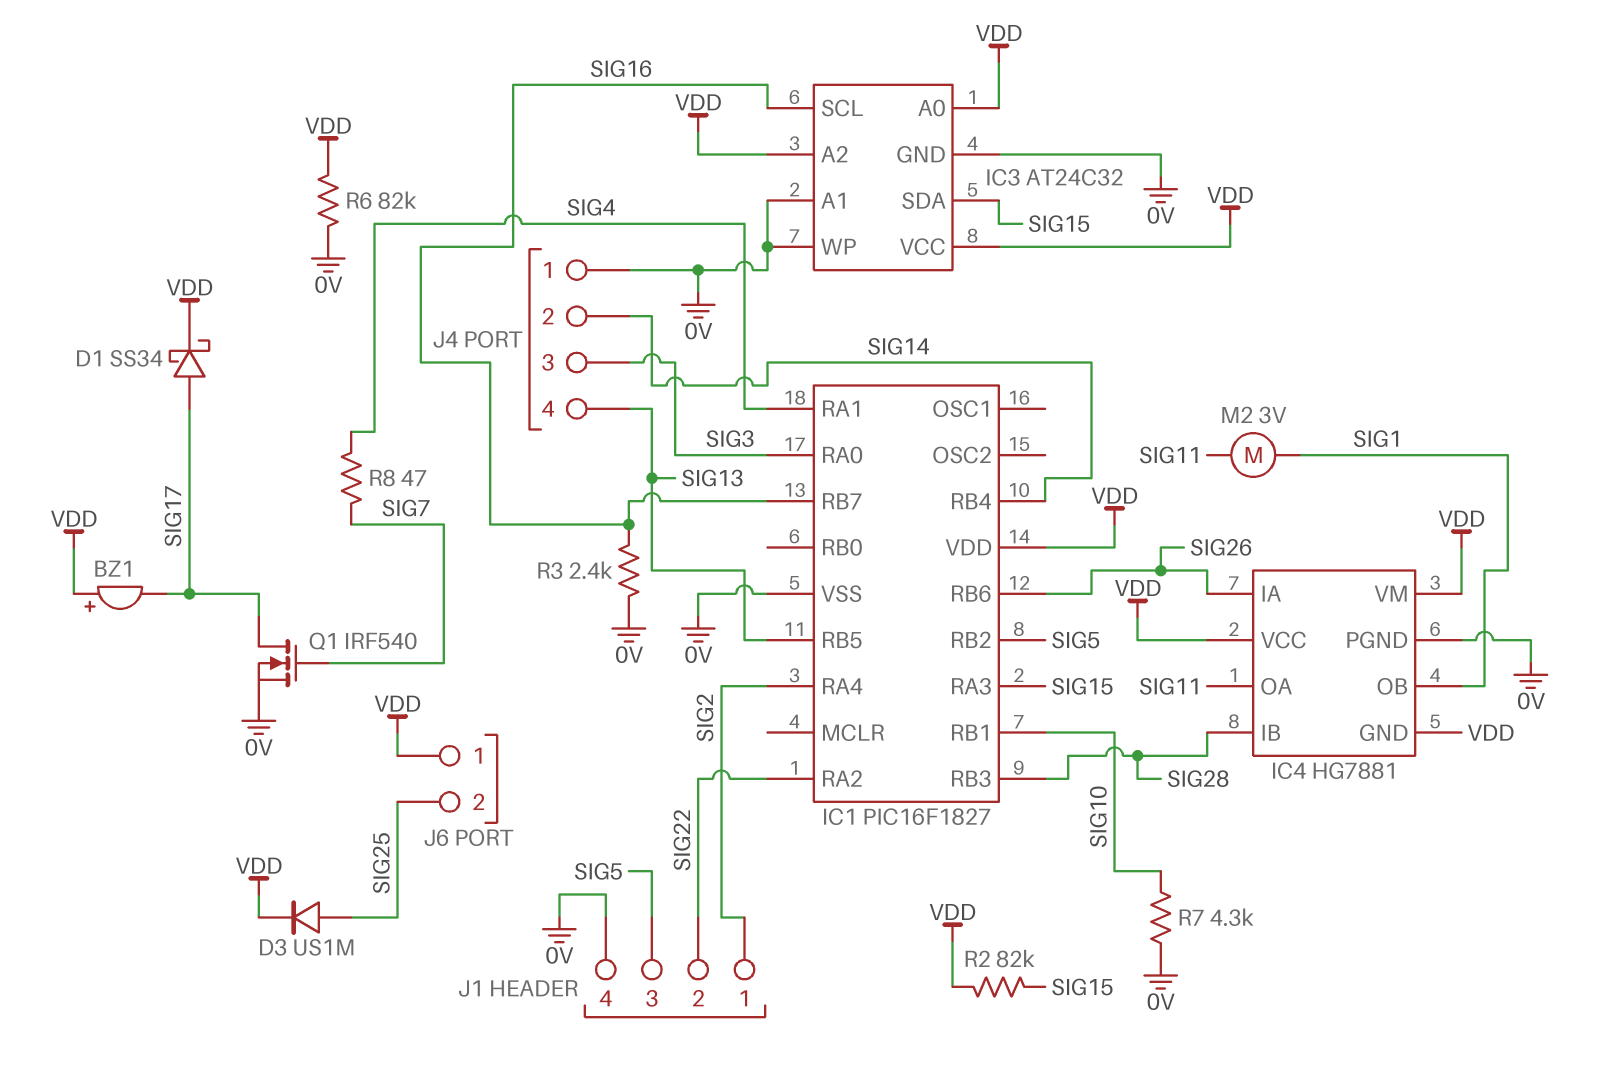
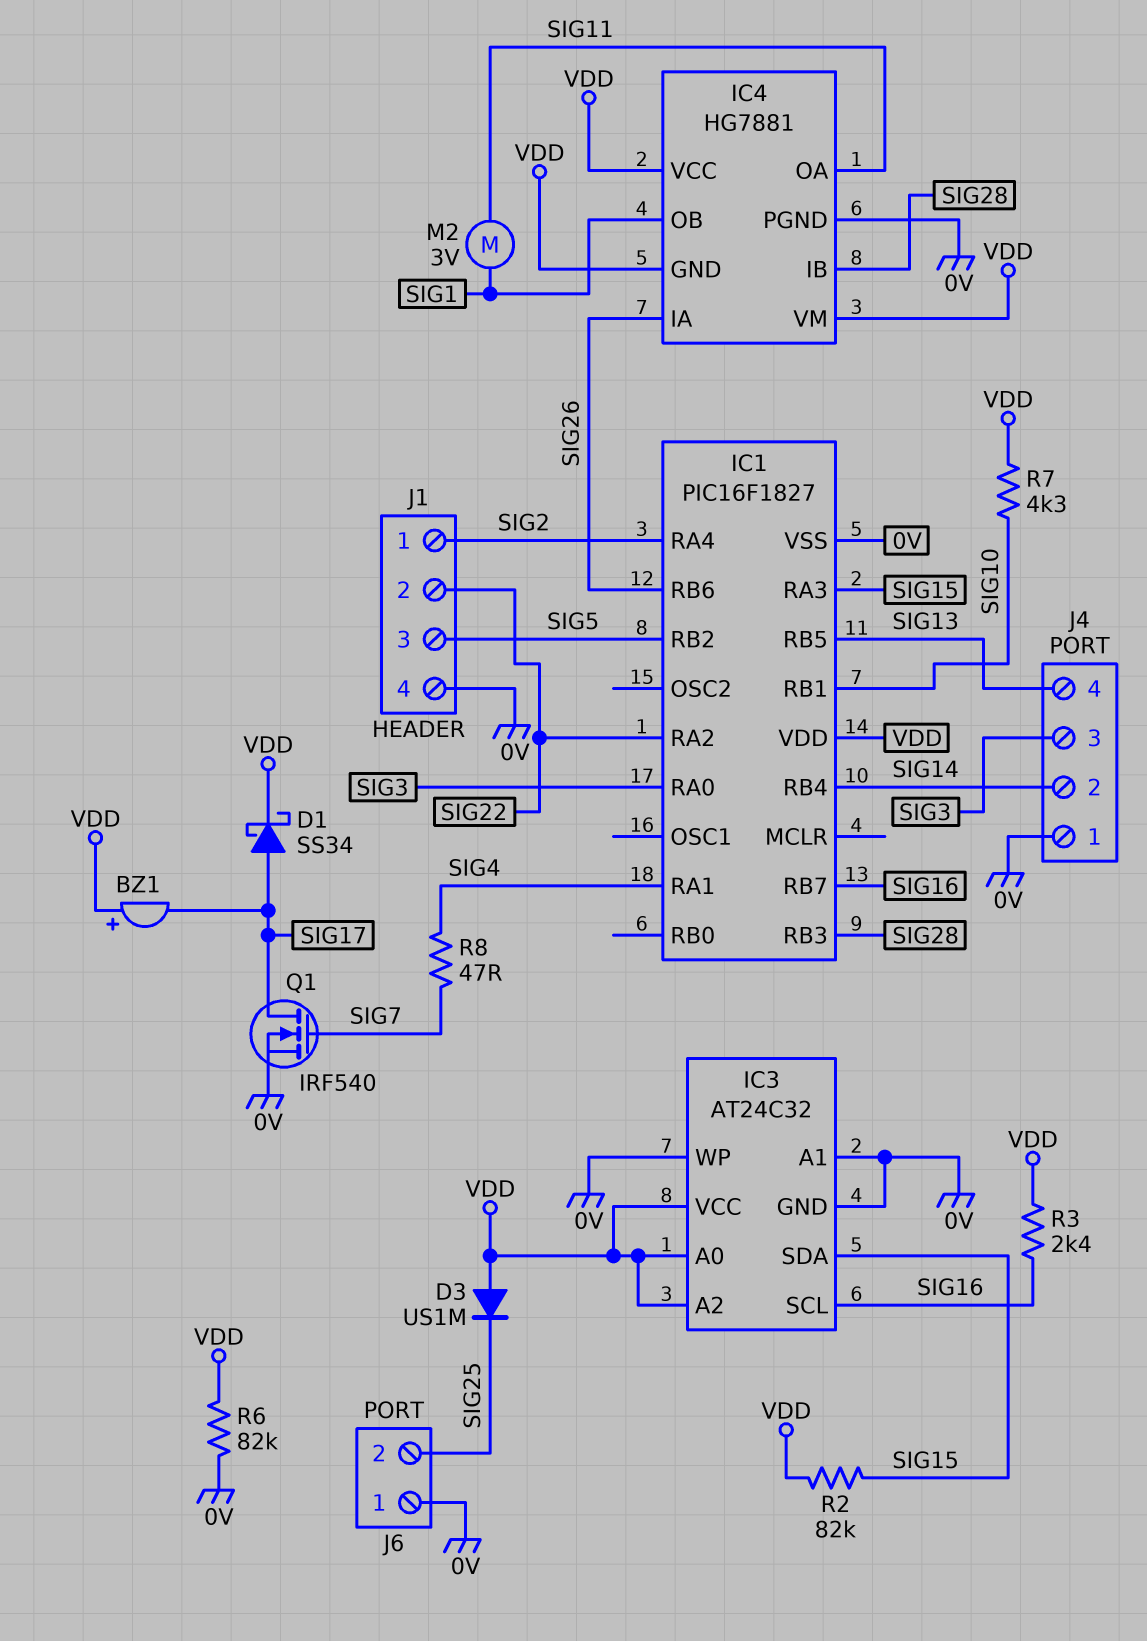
D3: diode US1M (A SIG25, K VDD) -> diode US1M (A VDD, K SIG25)
J6 pin 1: VDD -> 0V
R3: 2.4k (0V, SIG16) -> 2.4k (SIG16, VDD)
R7: 4.3k (0V, SIG10) -> 4.3k (SIG10, VDD)

